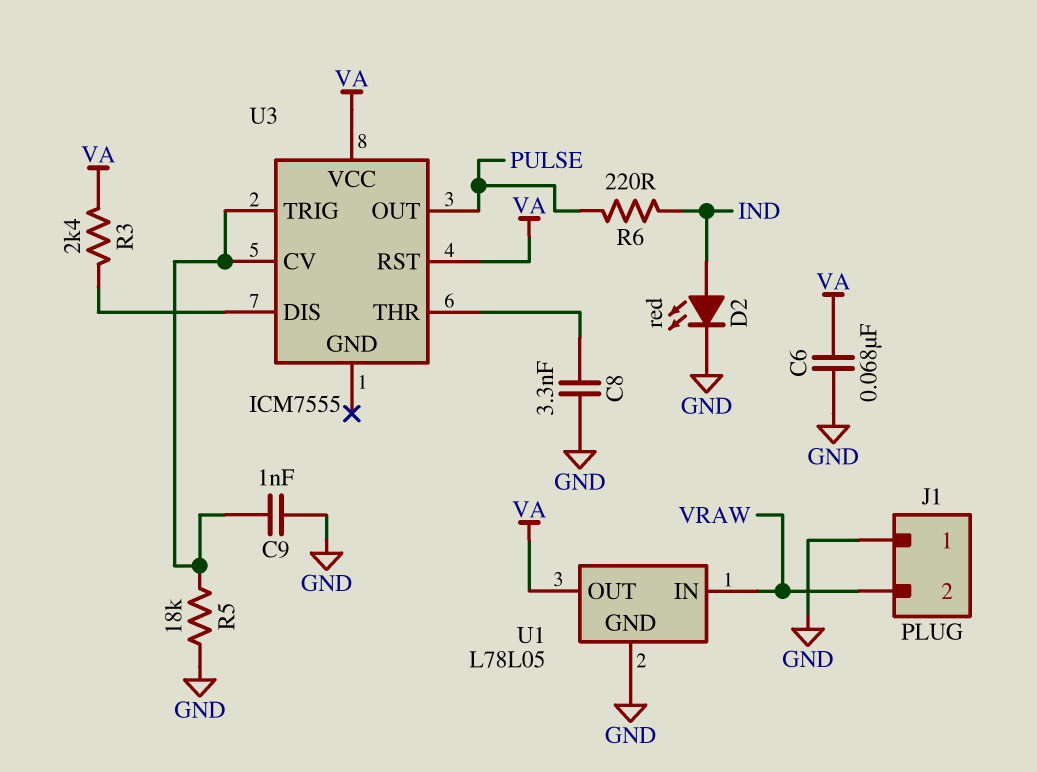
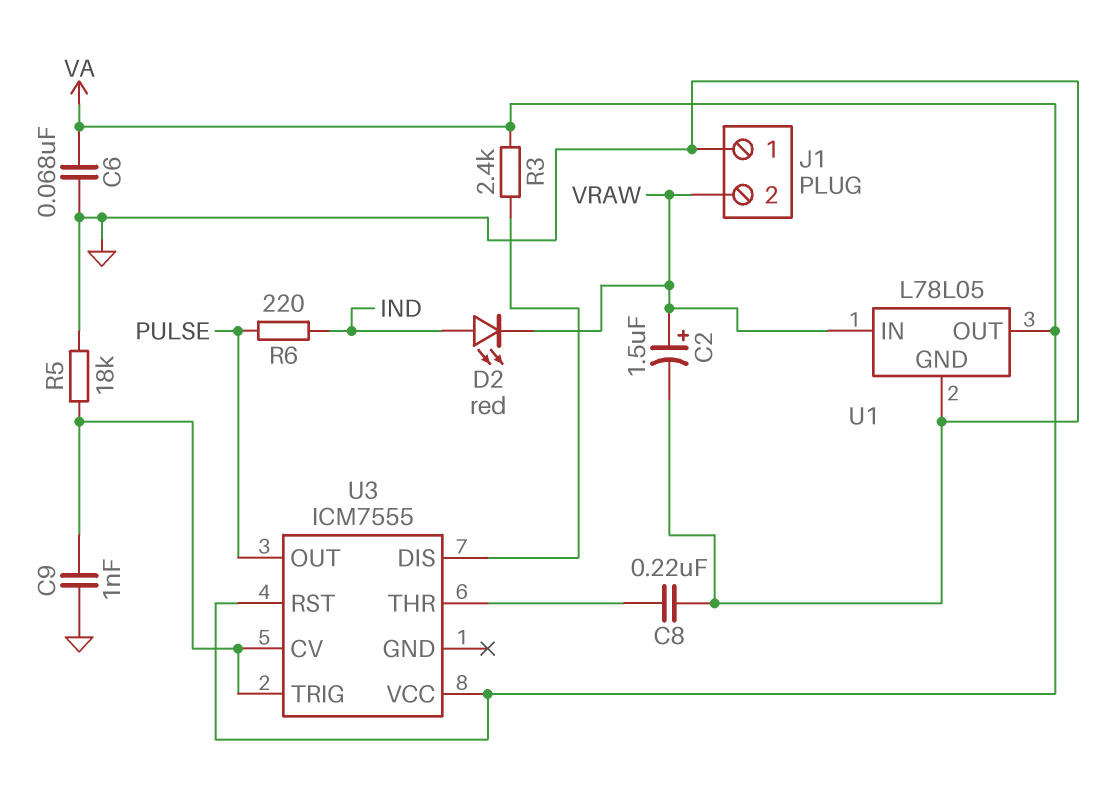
C2: none -> 1.5uF (plus VRAW, minus GND)
C8: 3.3nF (GND, U3/THR) -> 220nF (GND, U3/THR)
D2: LED red (A IND, K GND) -> LED red (A IND, K VRAW)

